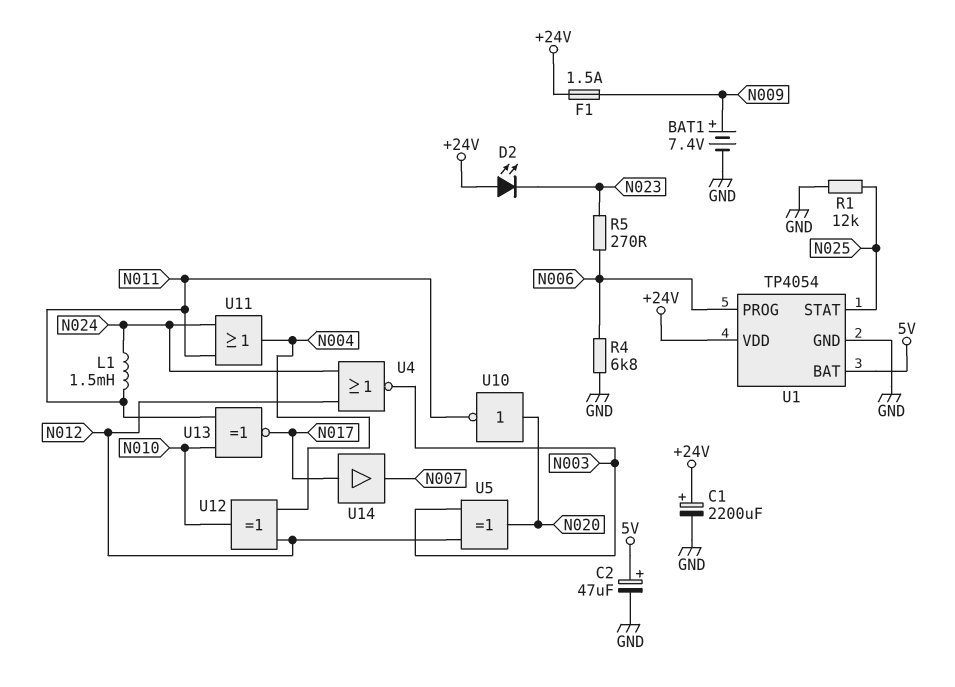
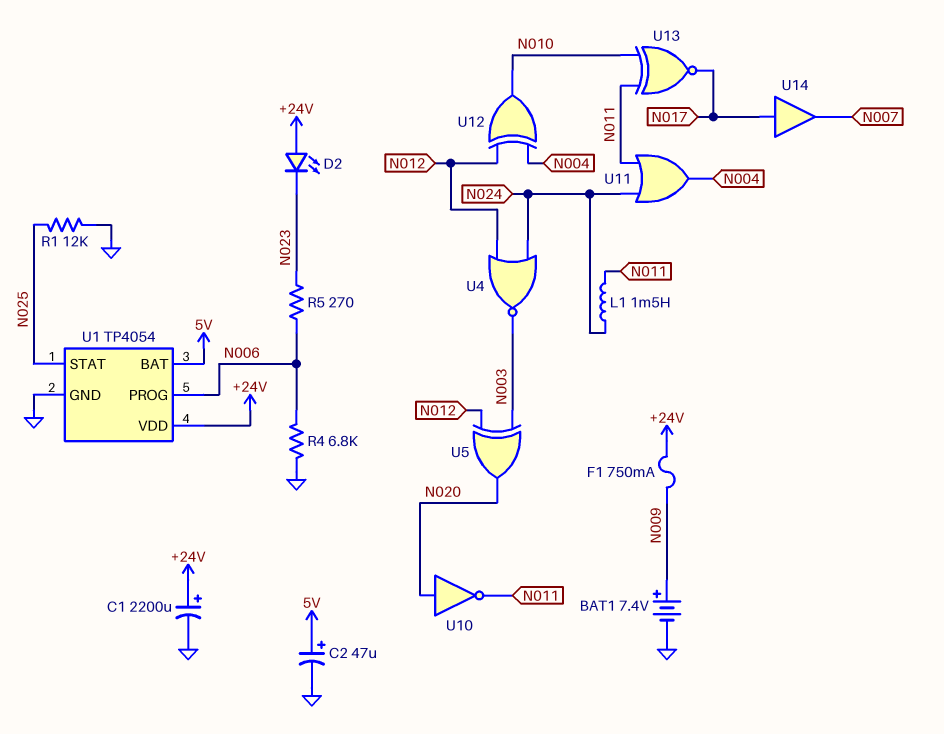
F1: 1.5A (+24V, N009) -> 750mA (+24V, N009)

